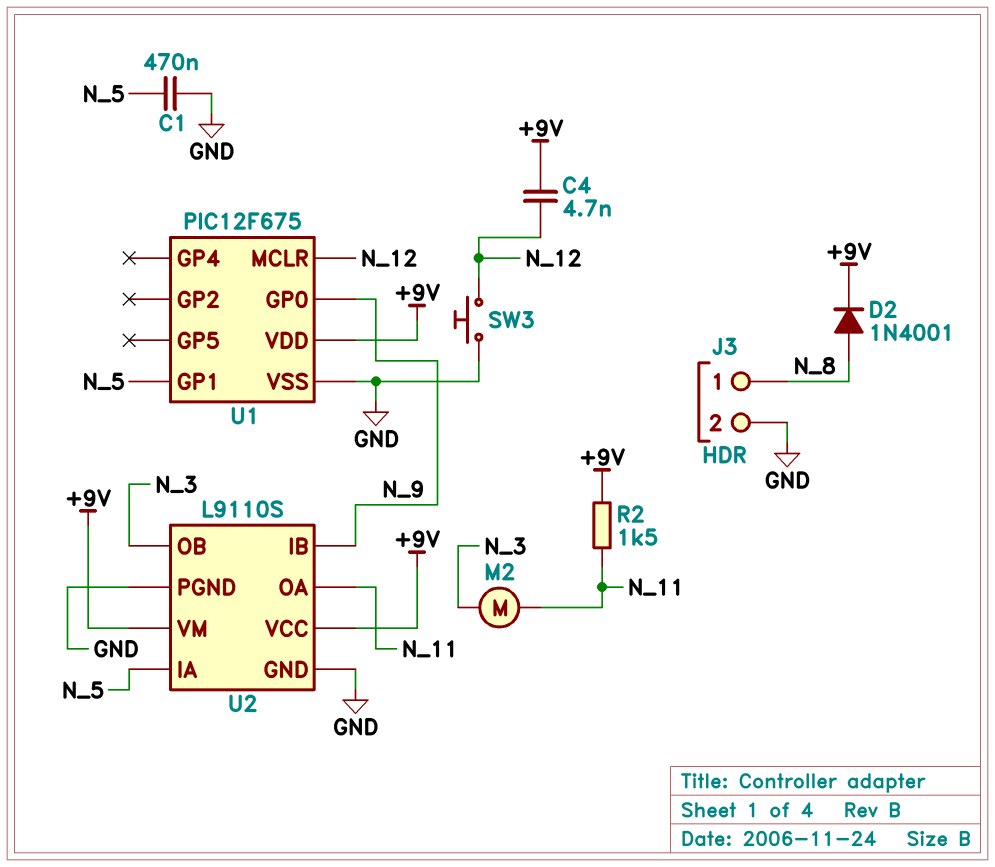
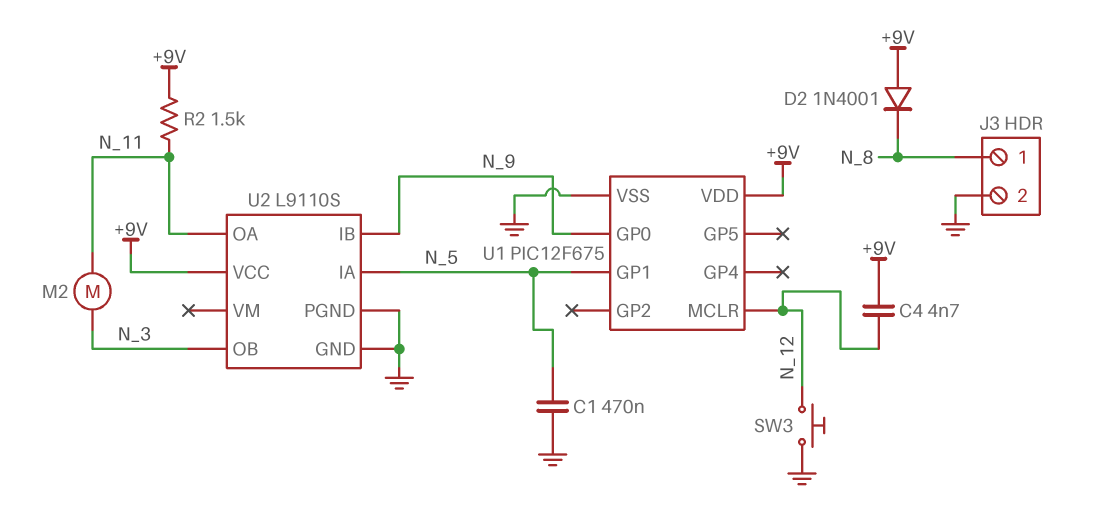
D2: diode 1N4001 (A N_8, K +9V) -> diode 1N4001 (A +9V, K N_8)
U2 pin VM: +9V -> none

